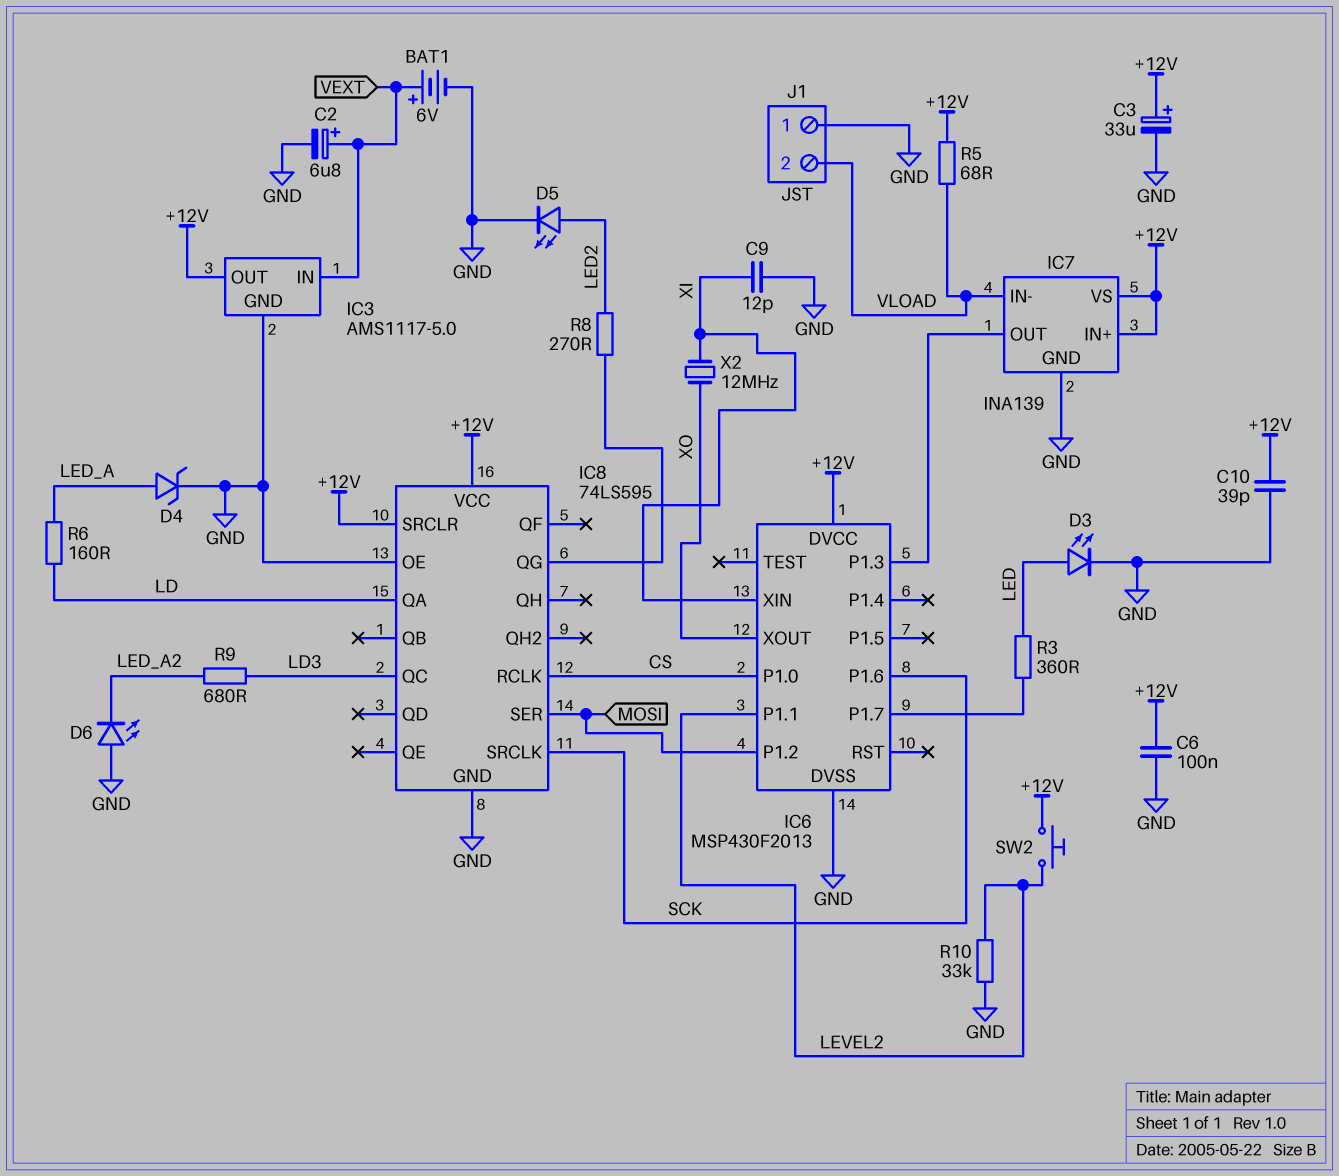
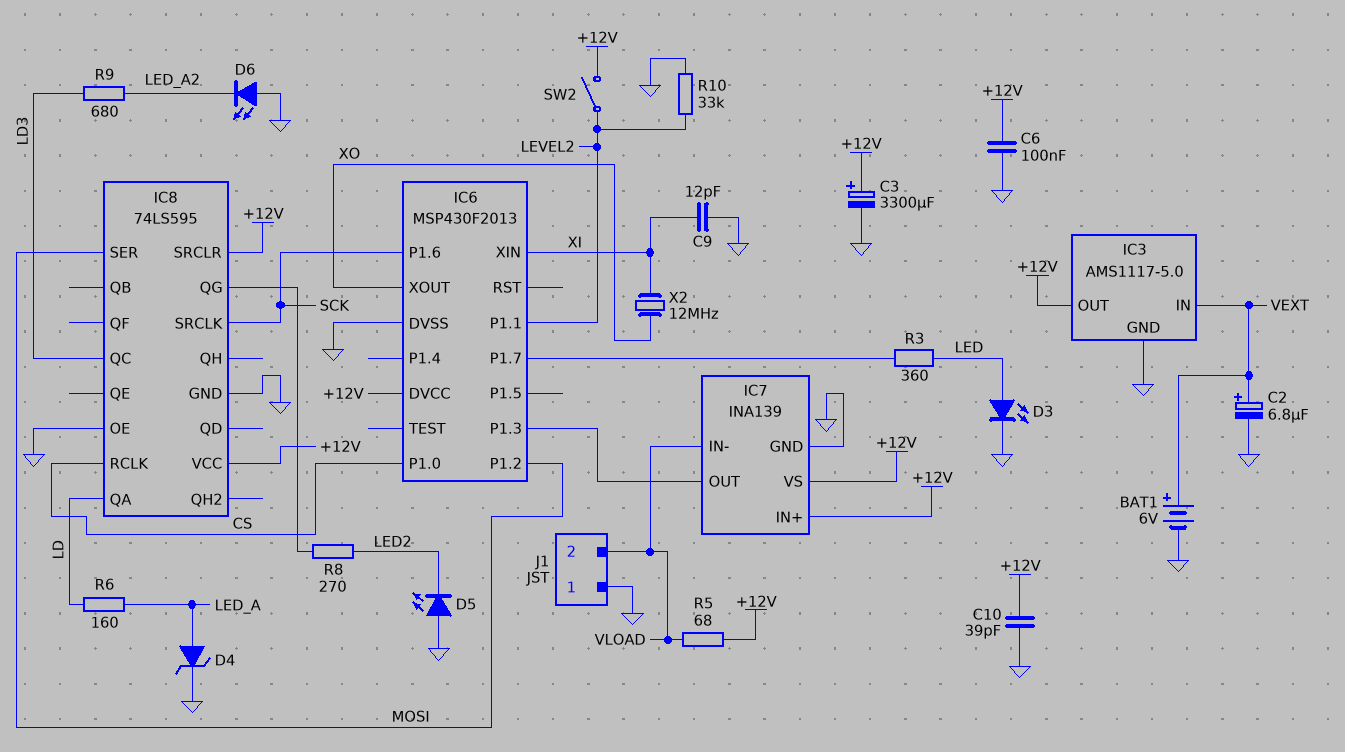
C3: 33uF (plus +12V, minus GND) -> 3300uF (plus +12V, minus GND)
D5: LED (A LED2, K GND) -> LED (A GND, K LED2)
SW2: button (+12V, LEVEL2) -> switch (+12V, LEVEL2)

